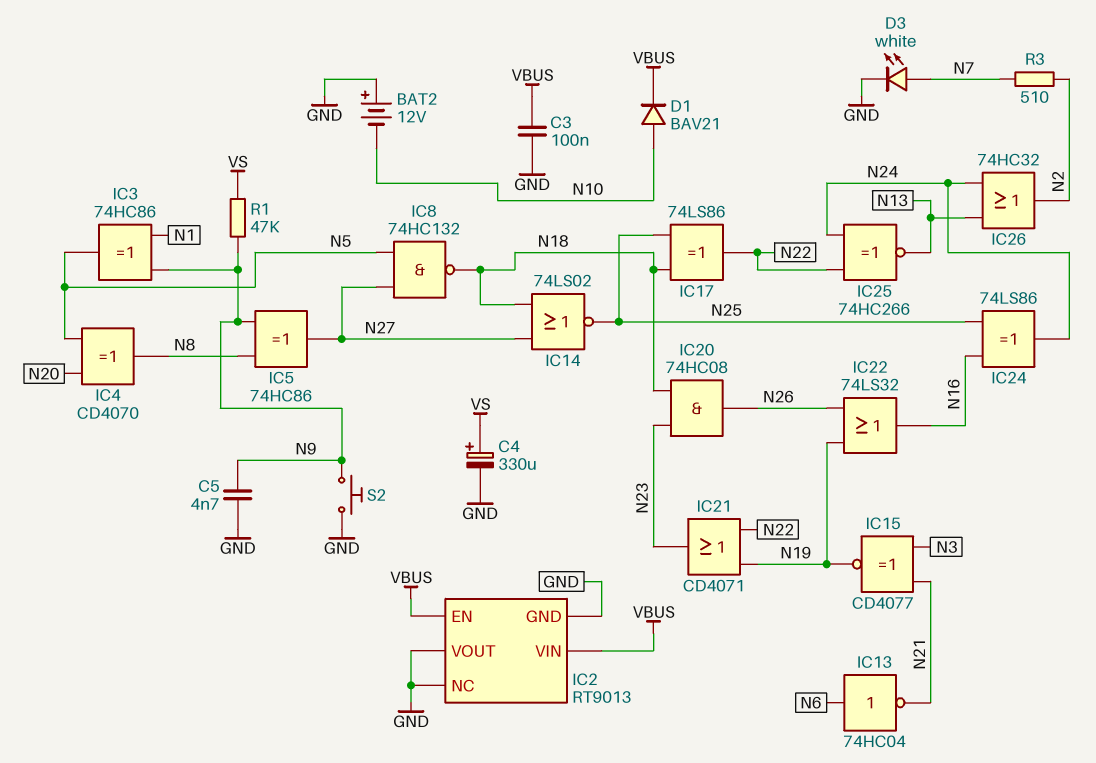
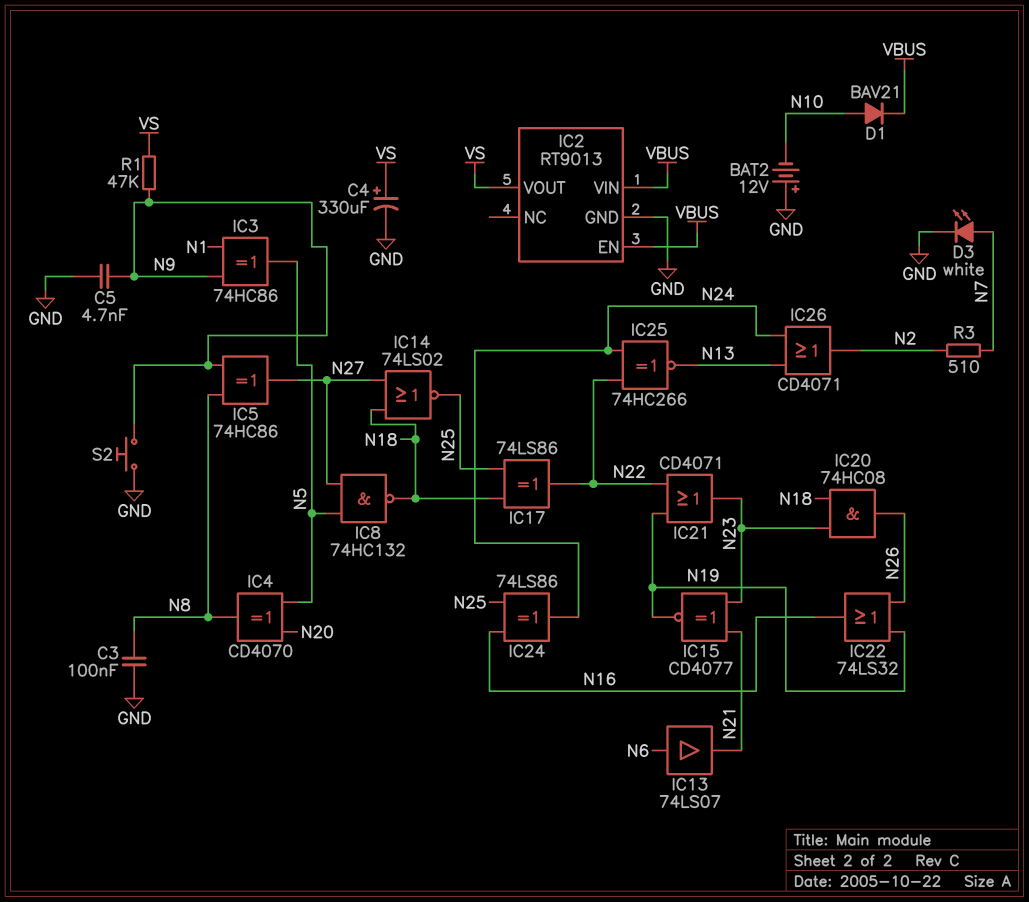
C3: 100nF (GND, VBUS) -> 100nF (GND, N8)
IC2 pin NC: GND -> none
IC2 pin VOUT: GND -> VS
IC13: NOT 74HC04 (in N6, out N21) -> buffer 74LS07 (in N6, out N21)
IC15: XNOR CD4077 (in N3, in N21, out N19) -> XNOR CD4077 (in N21, in N23, out N19)
IC26: OR 74HC32 (in N13, in N24, out N2) -> OR CD4071 (in N13, in N24, out N2)

